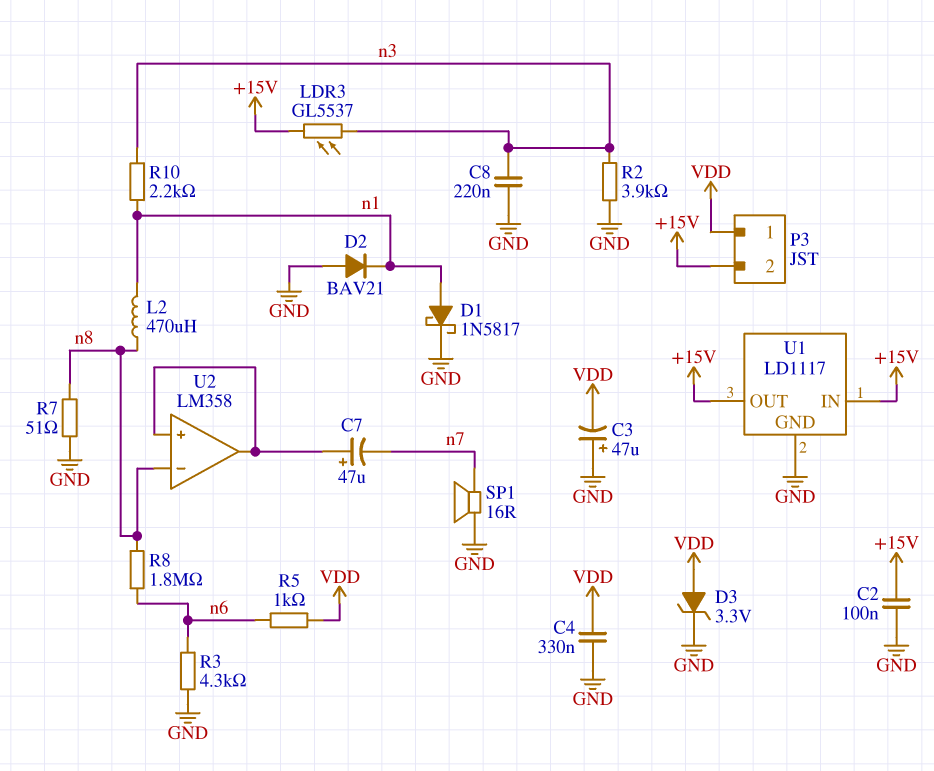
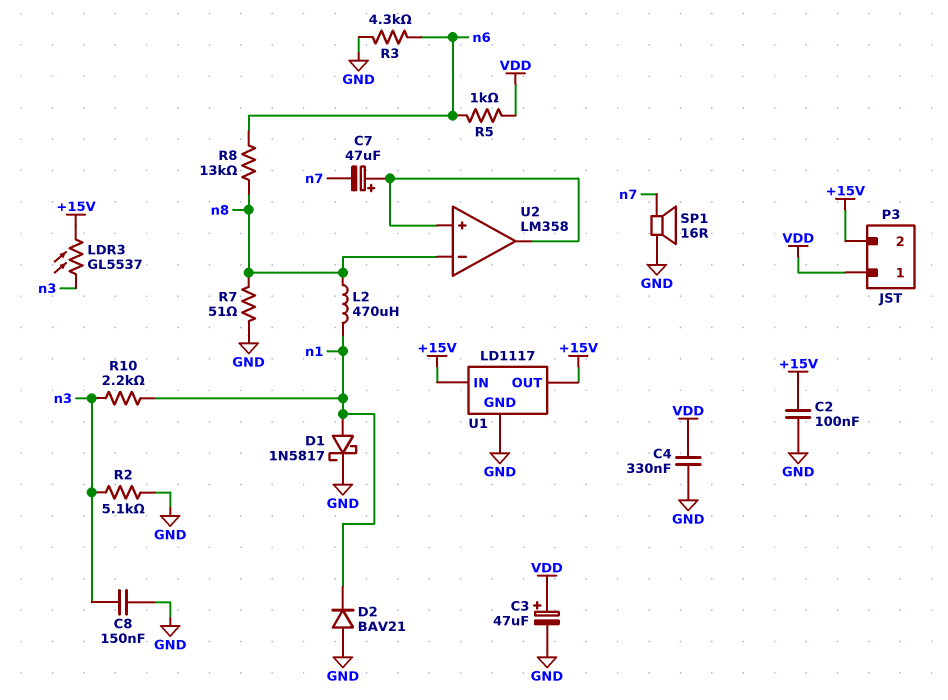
C3: 47uF (plus GND, minus VDD) -> 47uF (plus VDD, minus GND)
C8: 220nF (GND, n3) -> 150nF (GND, n3)
D3: zener 3.3V (A VDD, K GND) -> none
R2: 3.9k (GND, n3) -> 5.1k (GND, n3)
R8: 1.8M (n6, n8) -> 13k (n6, n8)

